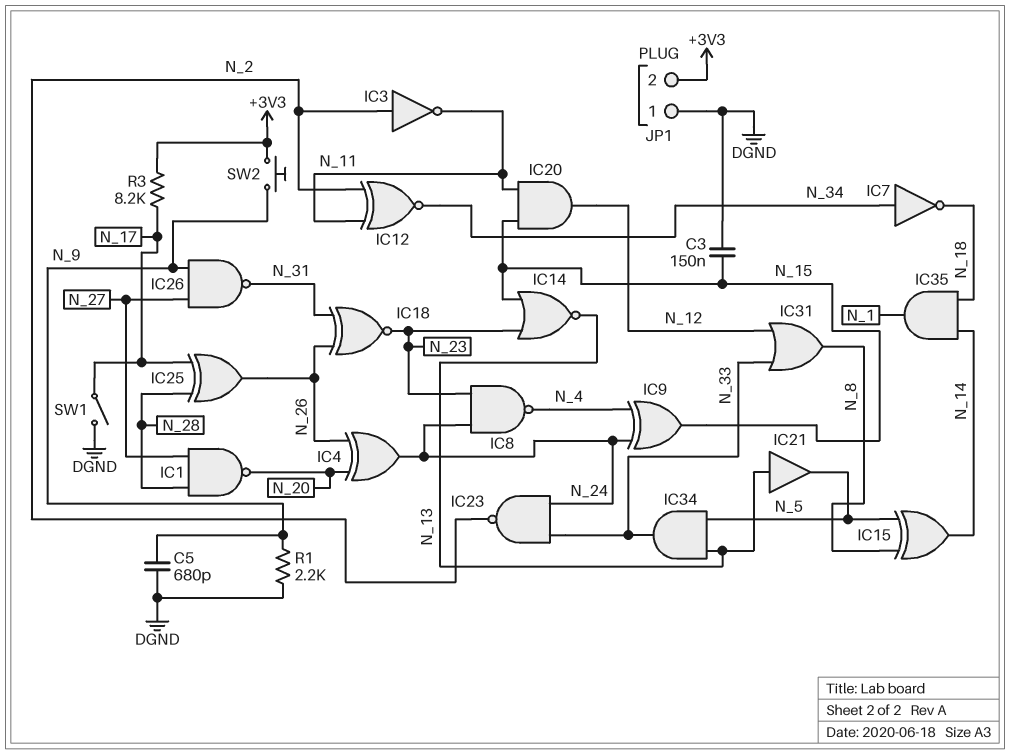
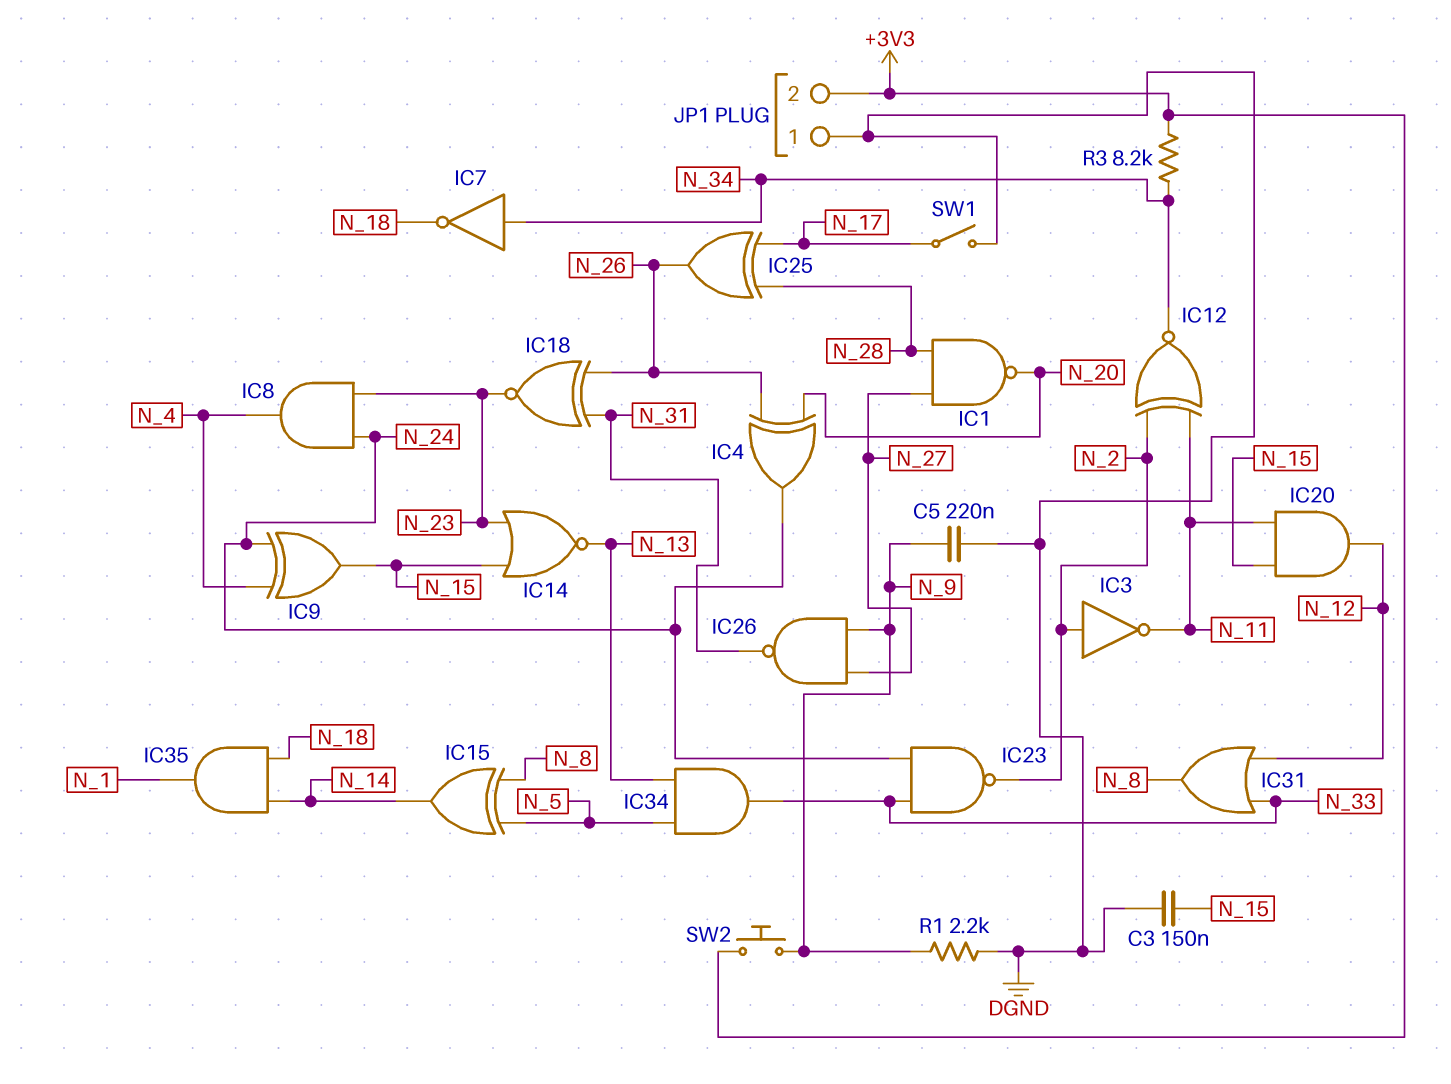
C5: 680pF (DGND, N_9) -> 220nF (DGND, N_9)
IC8: NAND (in N_23, in N_24, out N_4) -> AND (in N_23, in N_24, out N_4)
IC21: buffer (in N_13, out N_5) -> none
R3: 8.2k (+3V3, N_17) -> 8.2k (+3V3, N_34)

